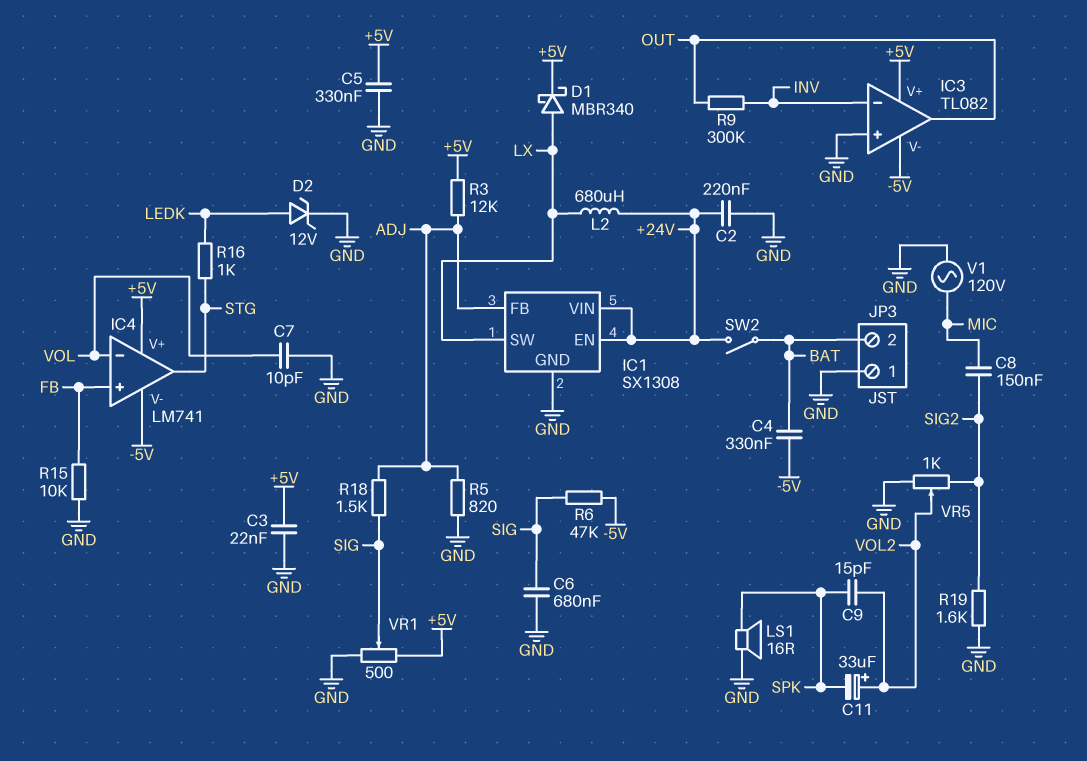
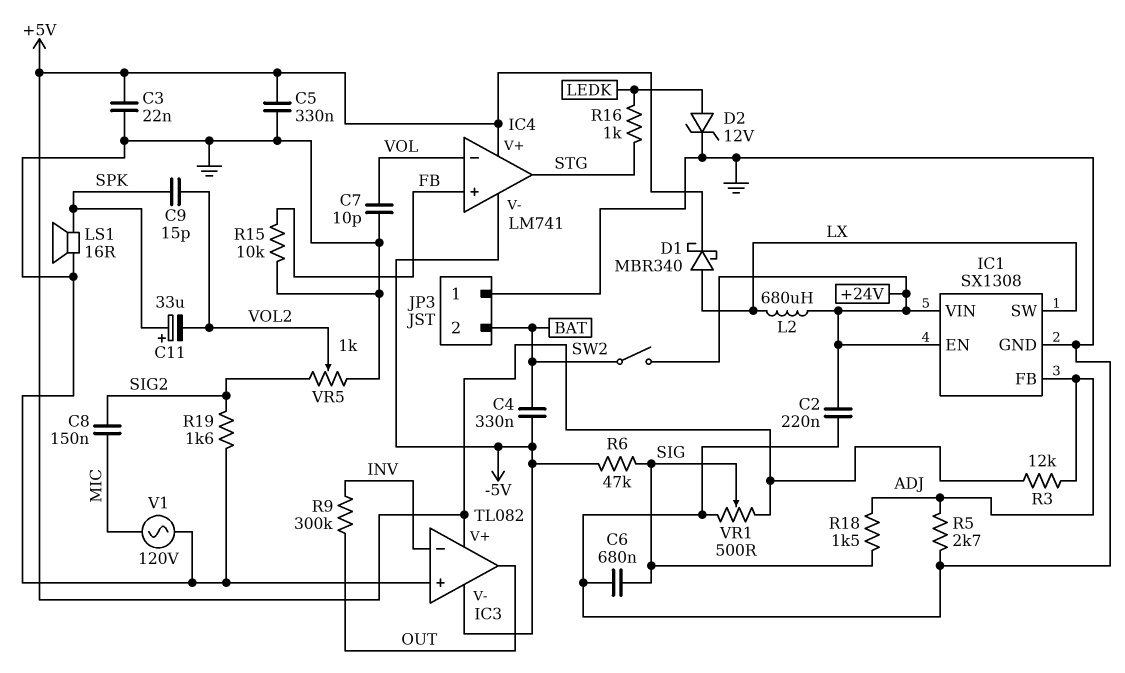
C11: 33uF (plus VOL2, minus SPK) -> 33uF (plus SPK, minus VOL2)
R5: 820 (ADJ, GND) -> 2.7k (ADJ, GND)

